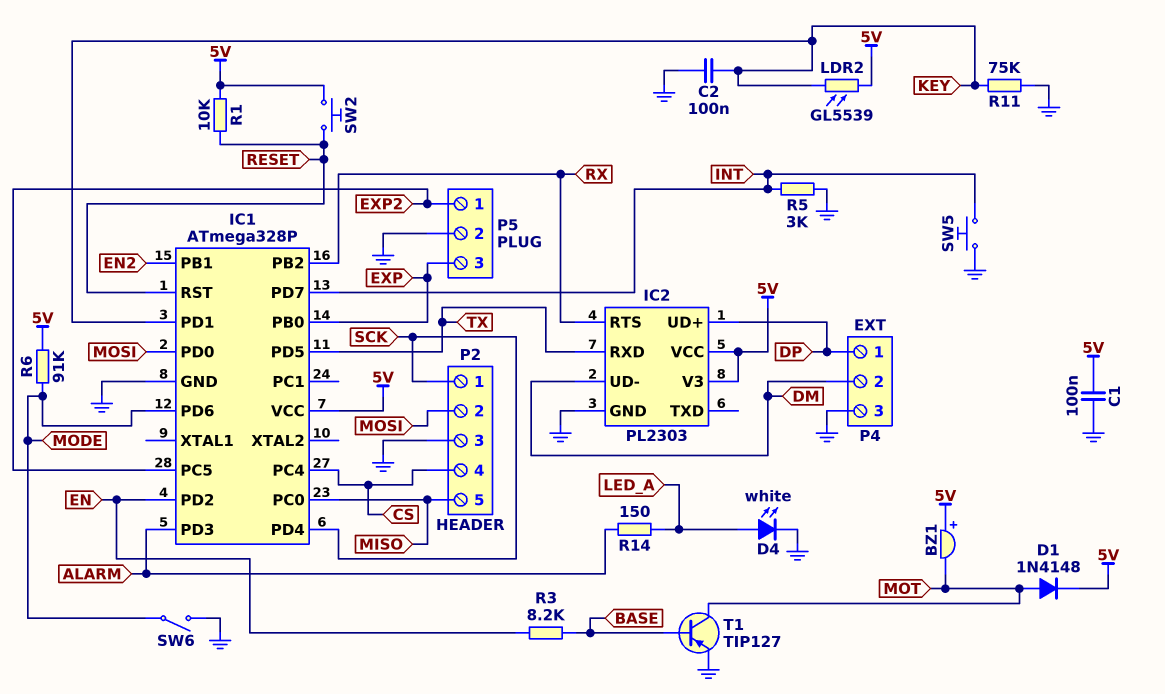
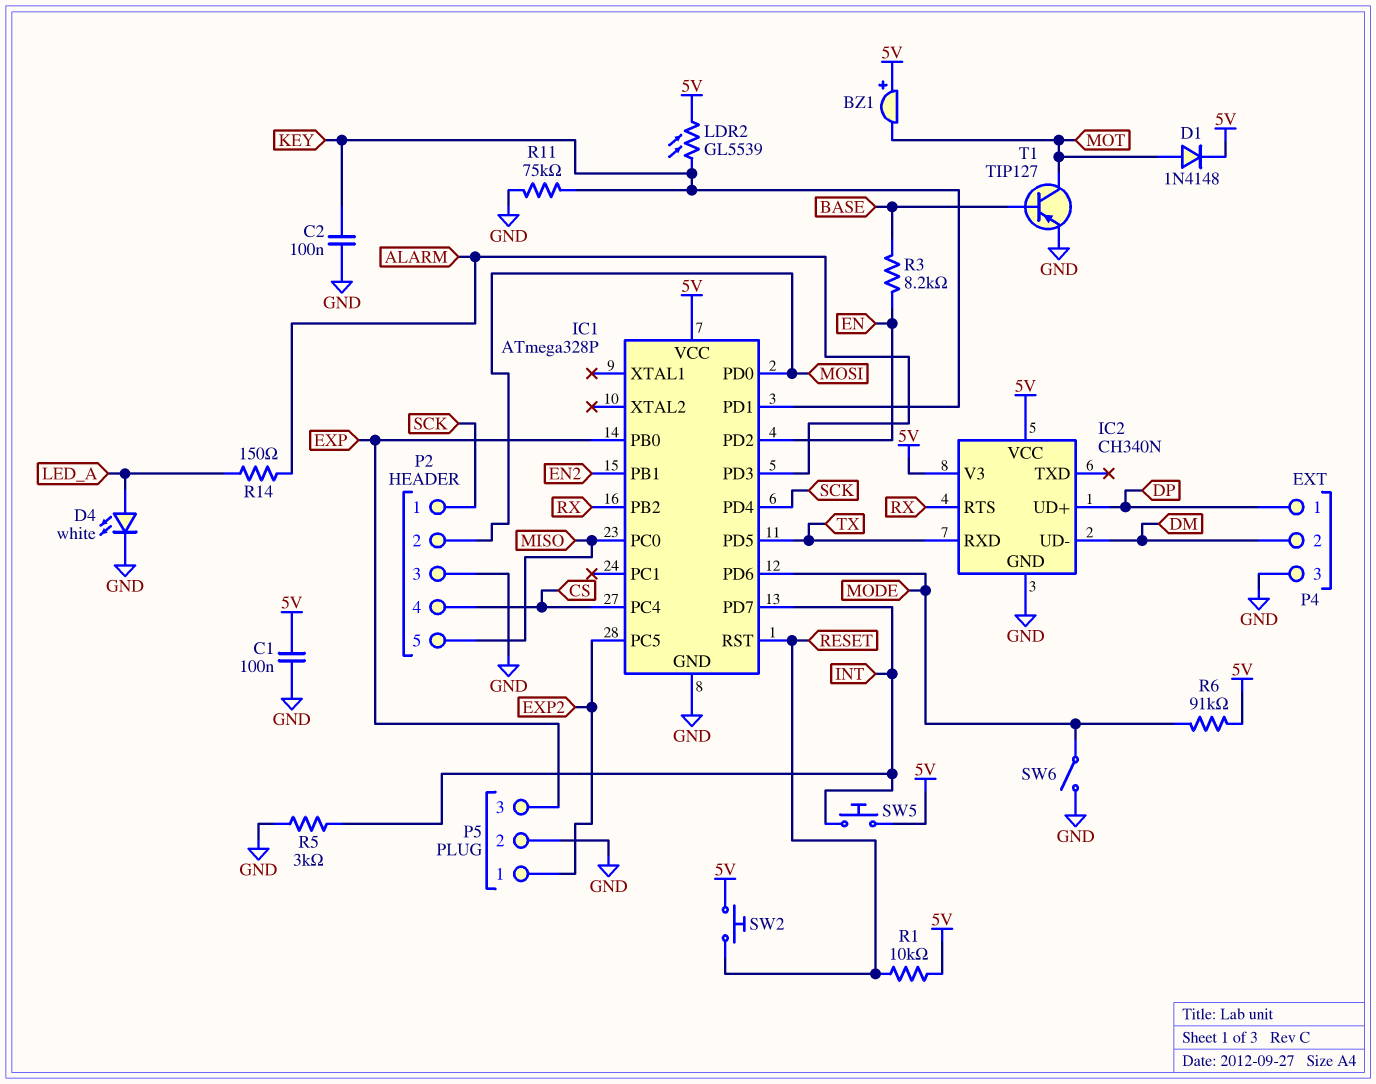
IC2: PL2303 -> CH340N
SW5: button (GND, INT) -> button (5V, INT)

